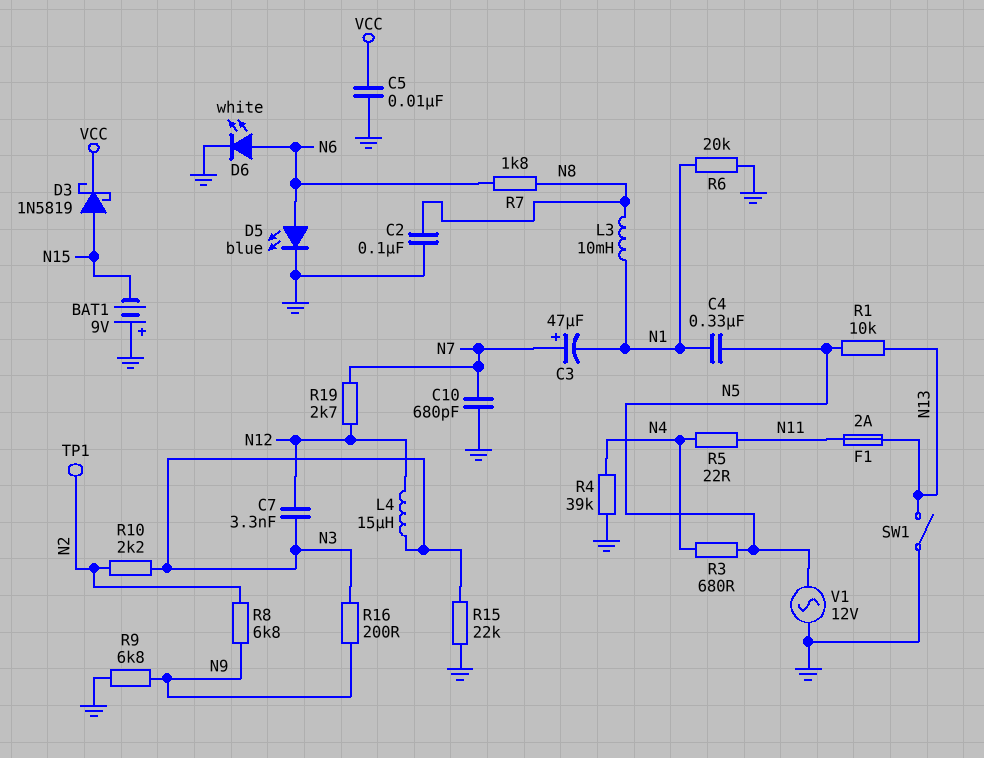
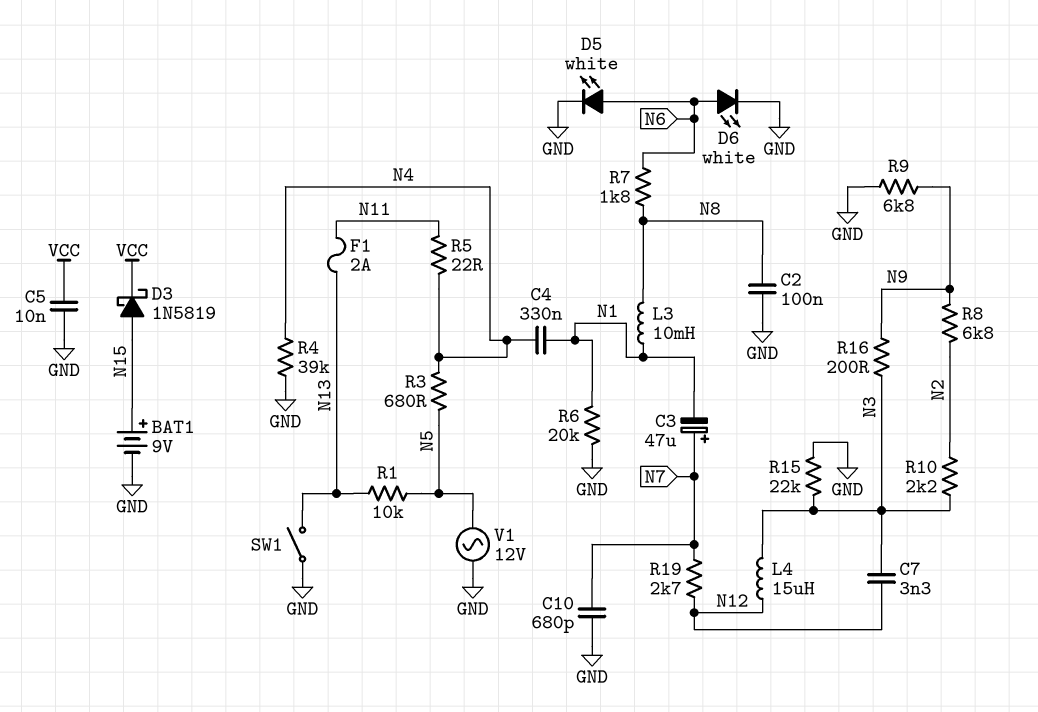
BAT1: 9V (plus GND, minus N15) -> 9V (plus N15, minus GND)
C4: 330nF (N1, N5) -> 330nF (N1, N4)
D5: LED blue (A N6, K GND) -> LED white (A N6, K GND)
TP1: test point (N2) -> none

